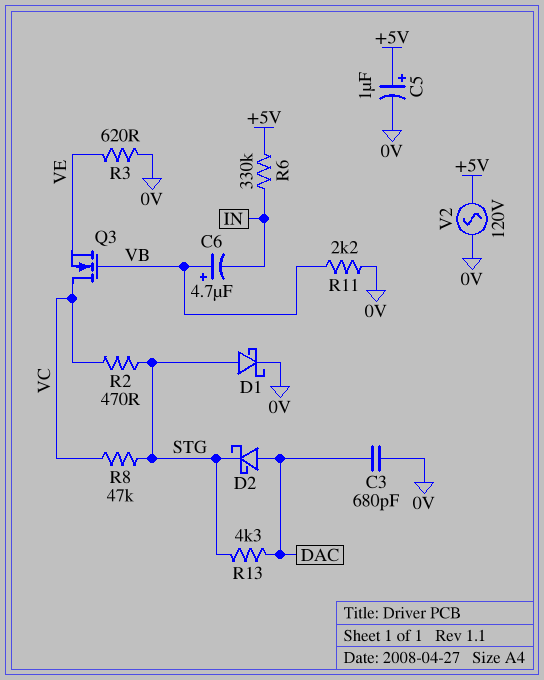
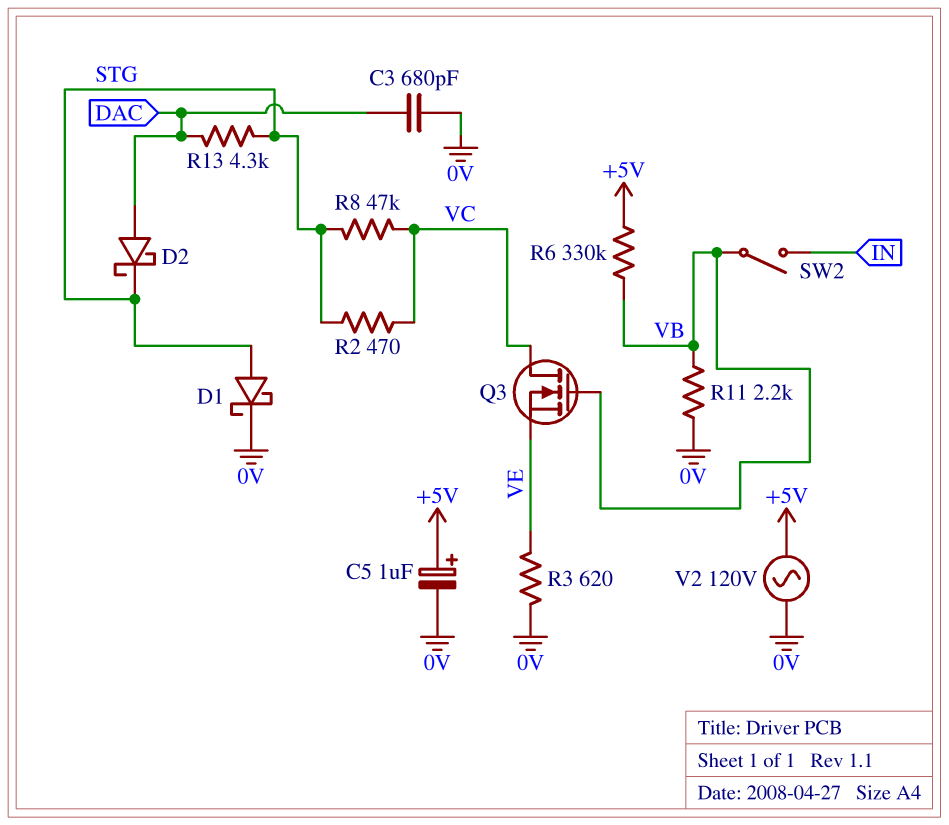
C6: 4.7uF (plus VB, minus IN) -> none
R6: 330k (+5V, IN) -> 330k (+5V, VB)
SW2: none -> switch (IN, VB)

